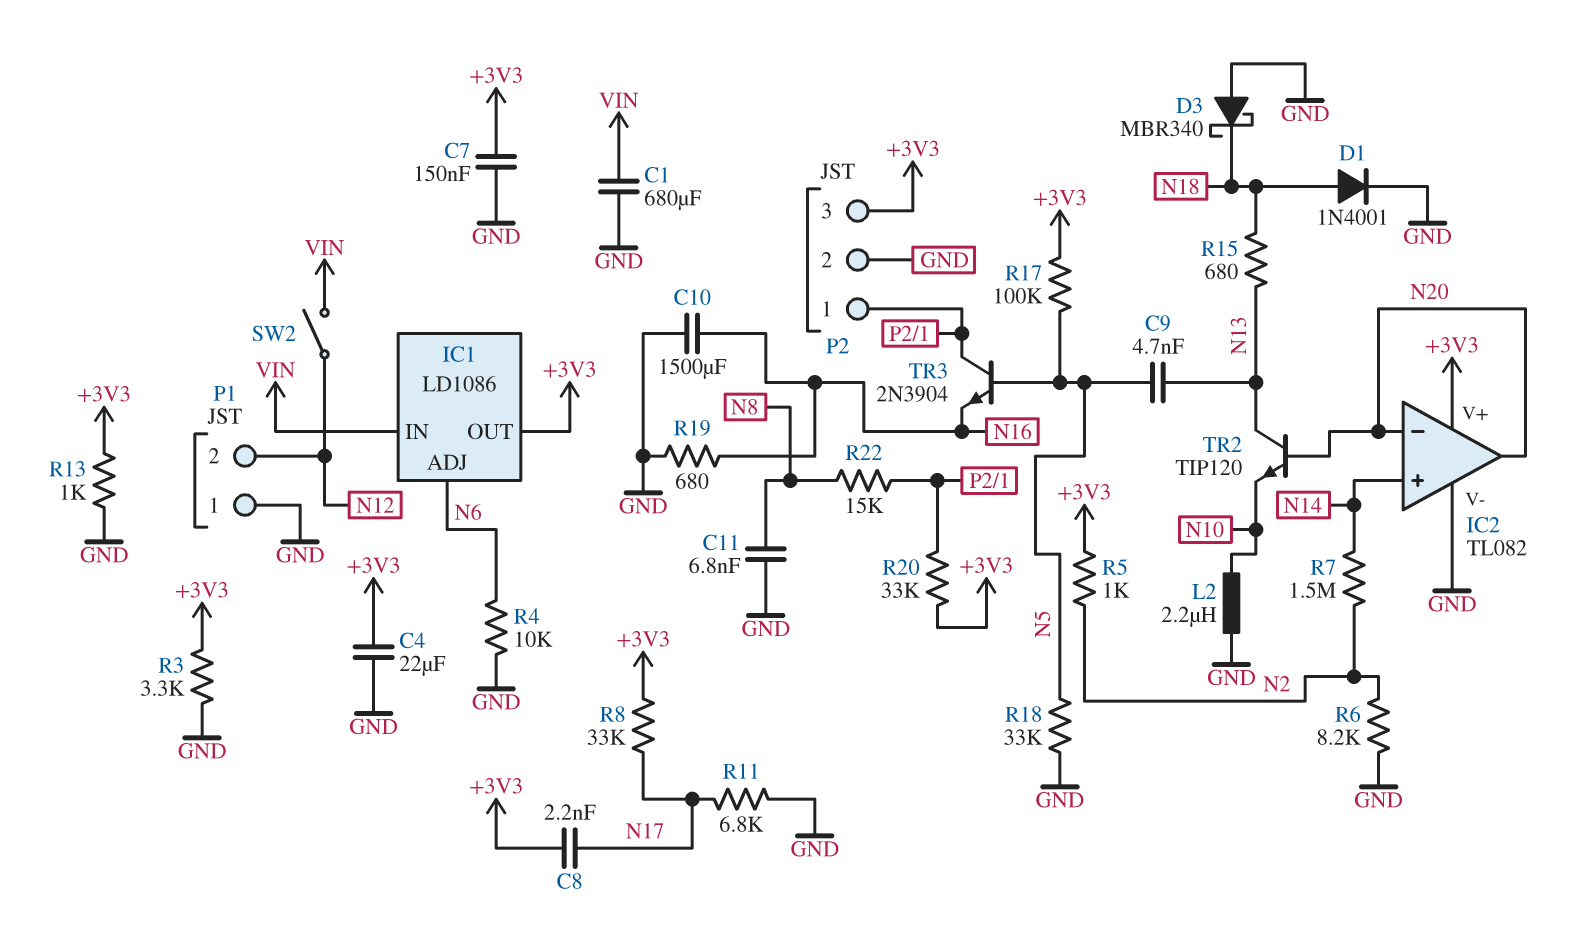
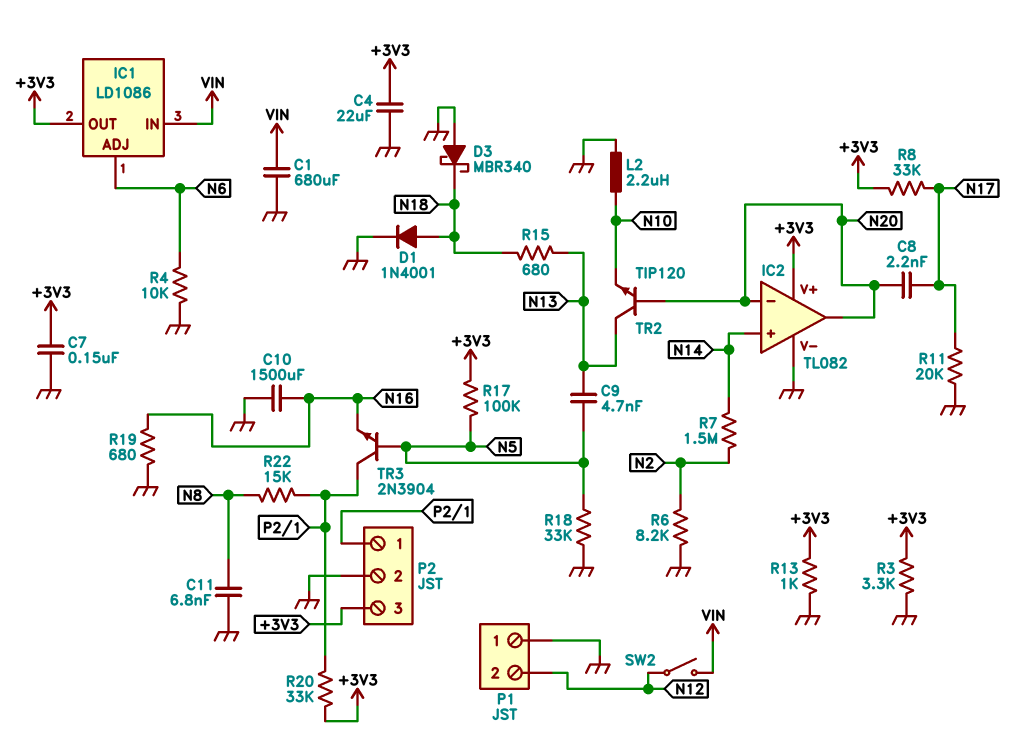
C8: 2.2nF (+3V3, N17) -> 2.2nF (N17, N20)
R5: 1k (+3V3, N2) -> none
R11: 6.8k (GND, N17) -> 20k (GND, N17)

